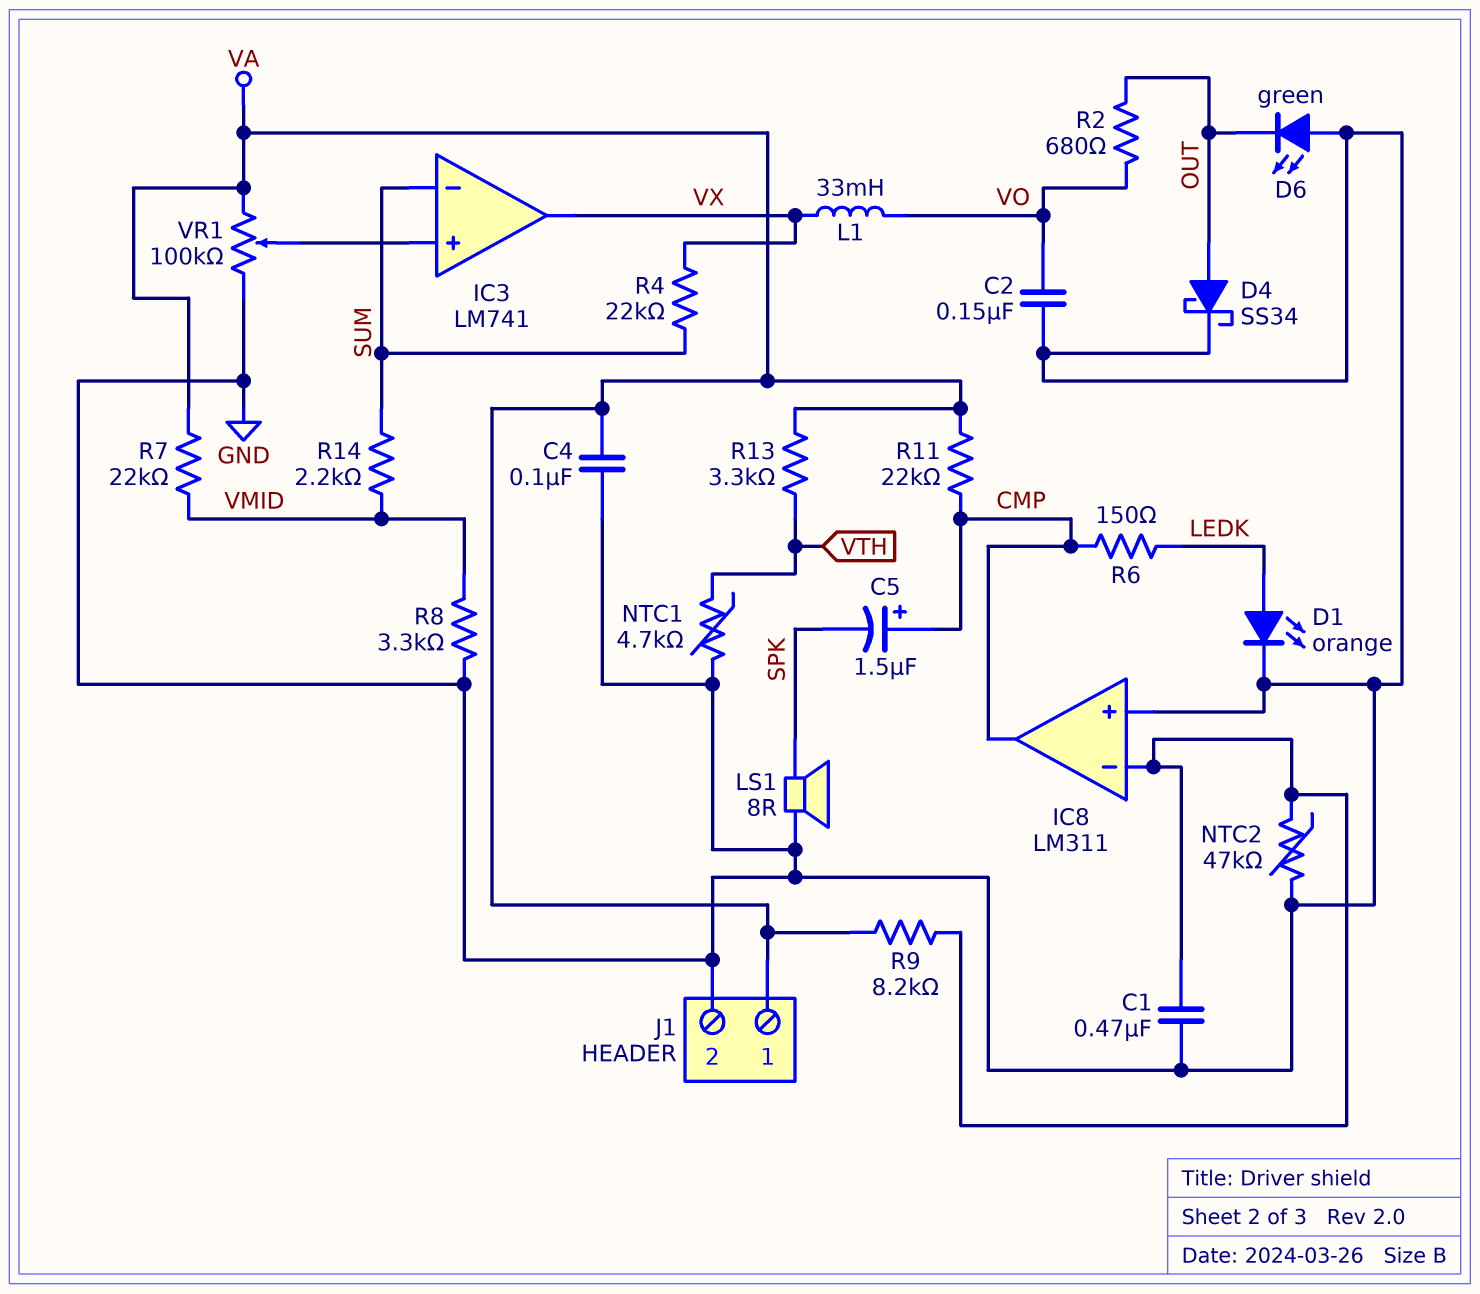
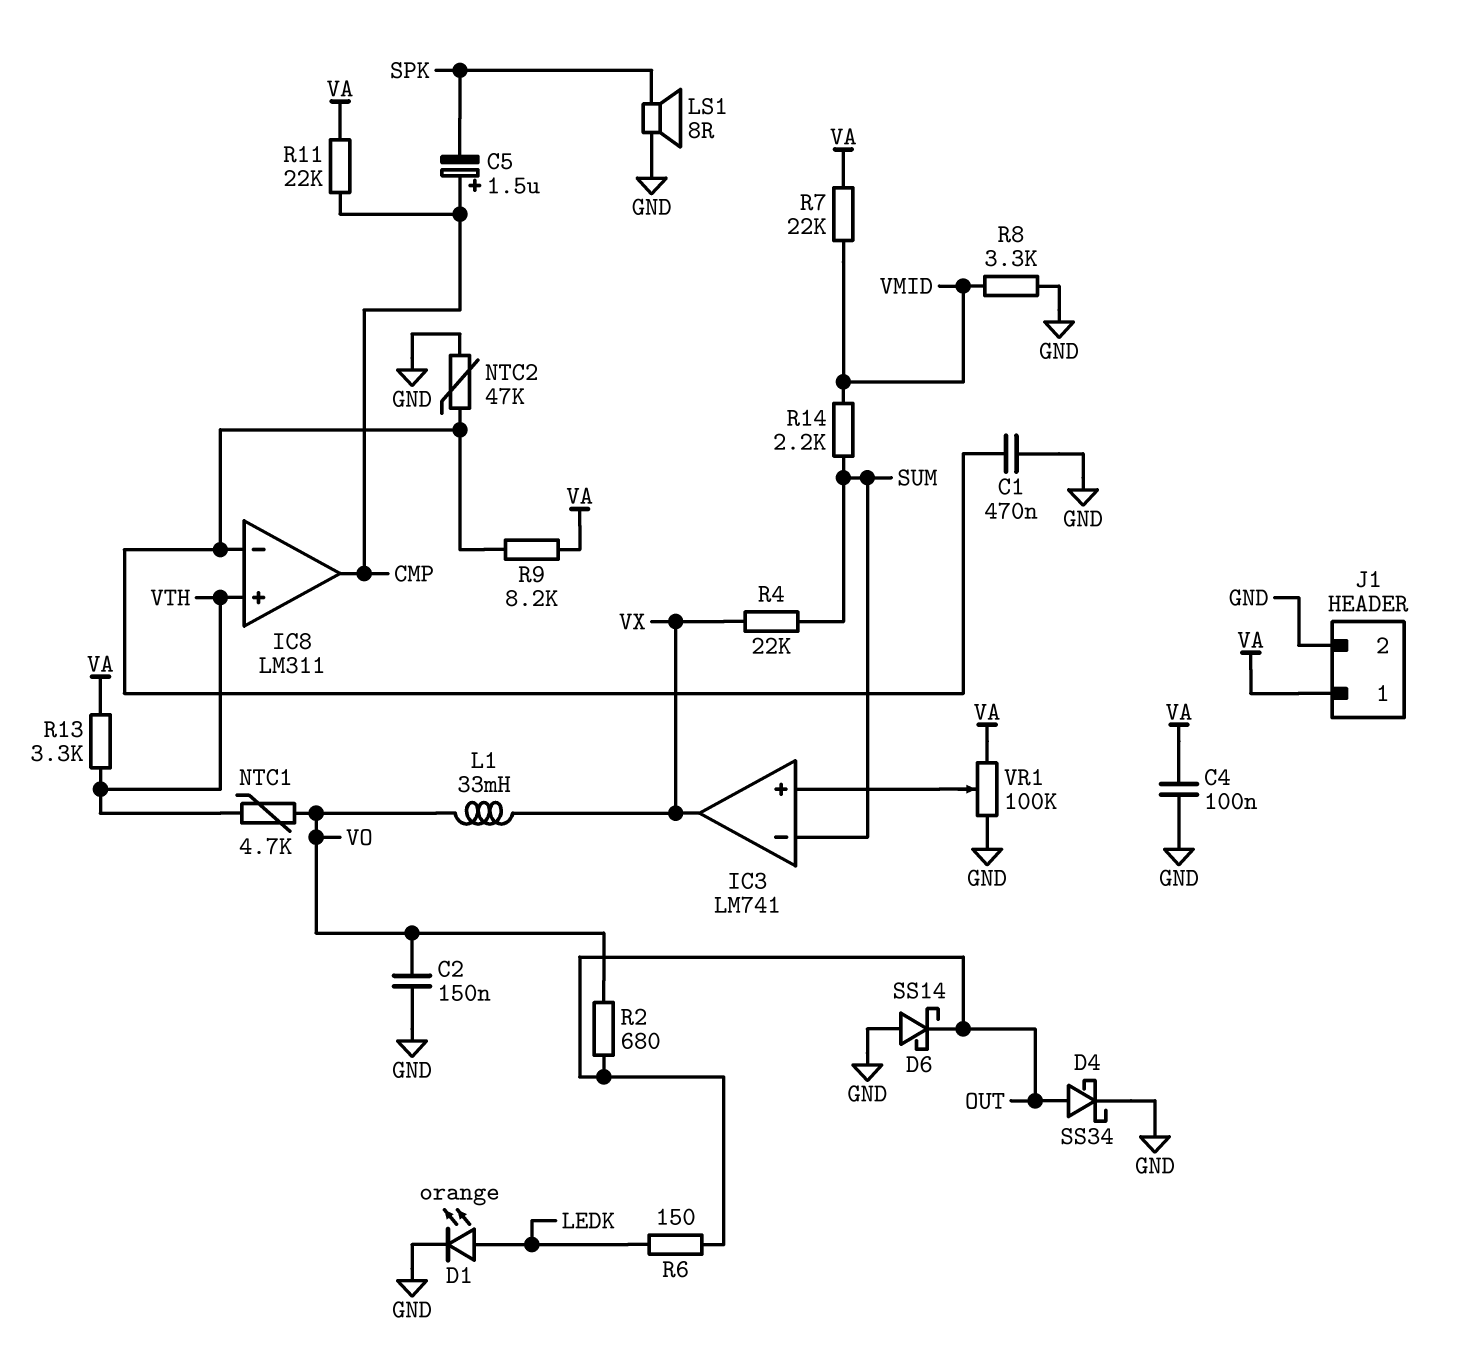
D6: LED green (A GND, K OUT) -> schottky SS14 (A GND, K OUT)
IC8 pin in+: GND -> VTH
NTC1: 4.7k (GND, VTH) -> 4.7k (VO, VTH)
R6: 150 (CMP, LEDK) -> 150 (LEDK, OUT)

